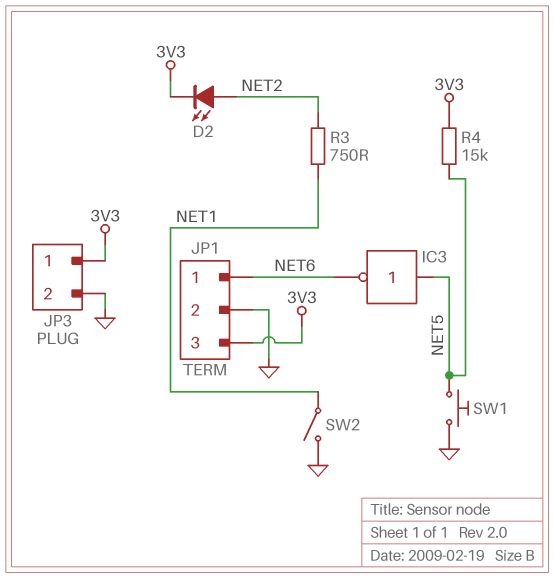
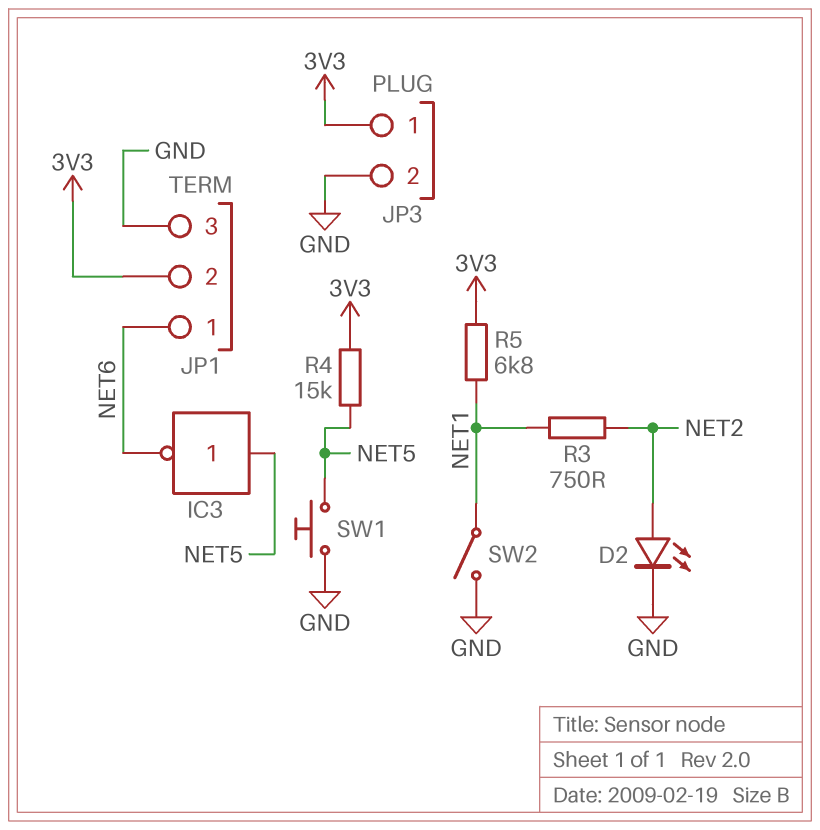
D2: LED (A NET2, K 3V3) -> LED (A NET2, K GND)
JP1 pin 2: GND -> 3V3
JP1 pin 3: 3V3 -> GND
R5: none -> 6.8k (3V3, NET1)

